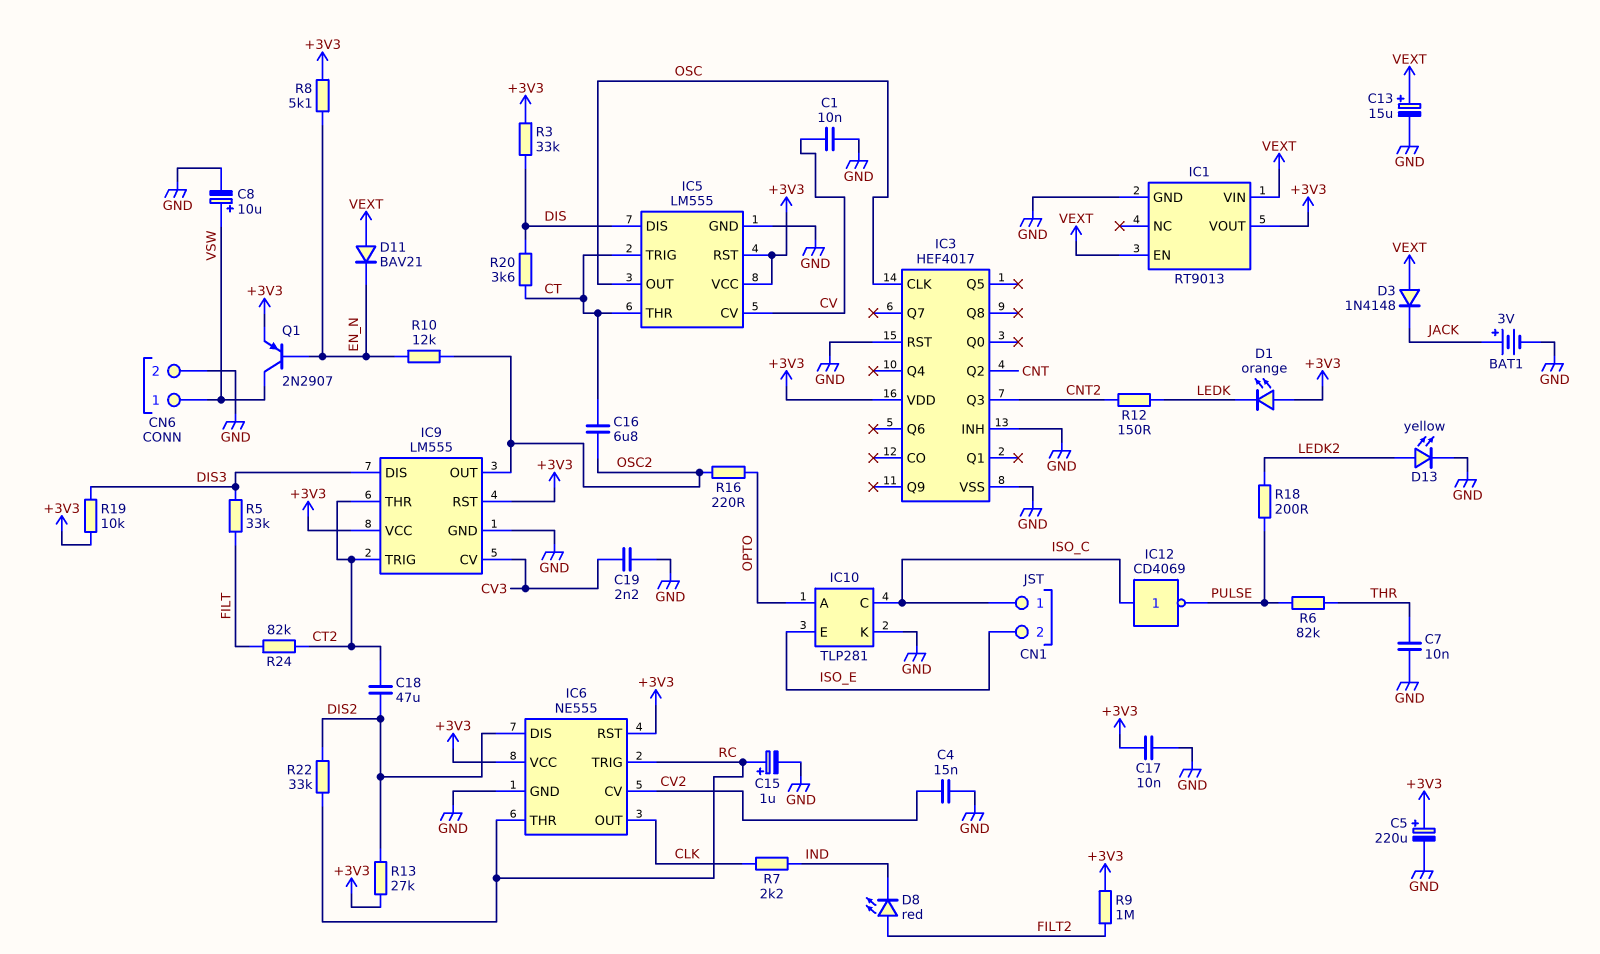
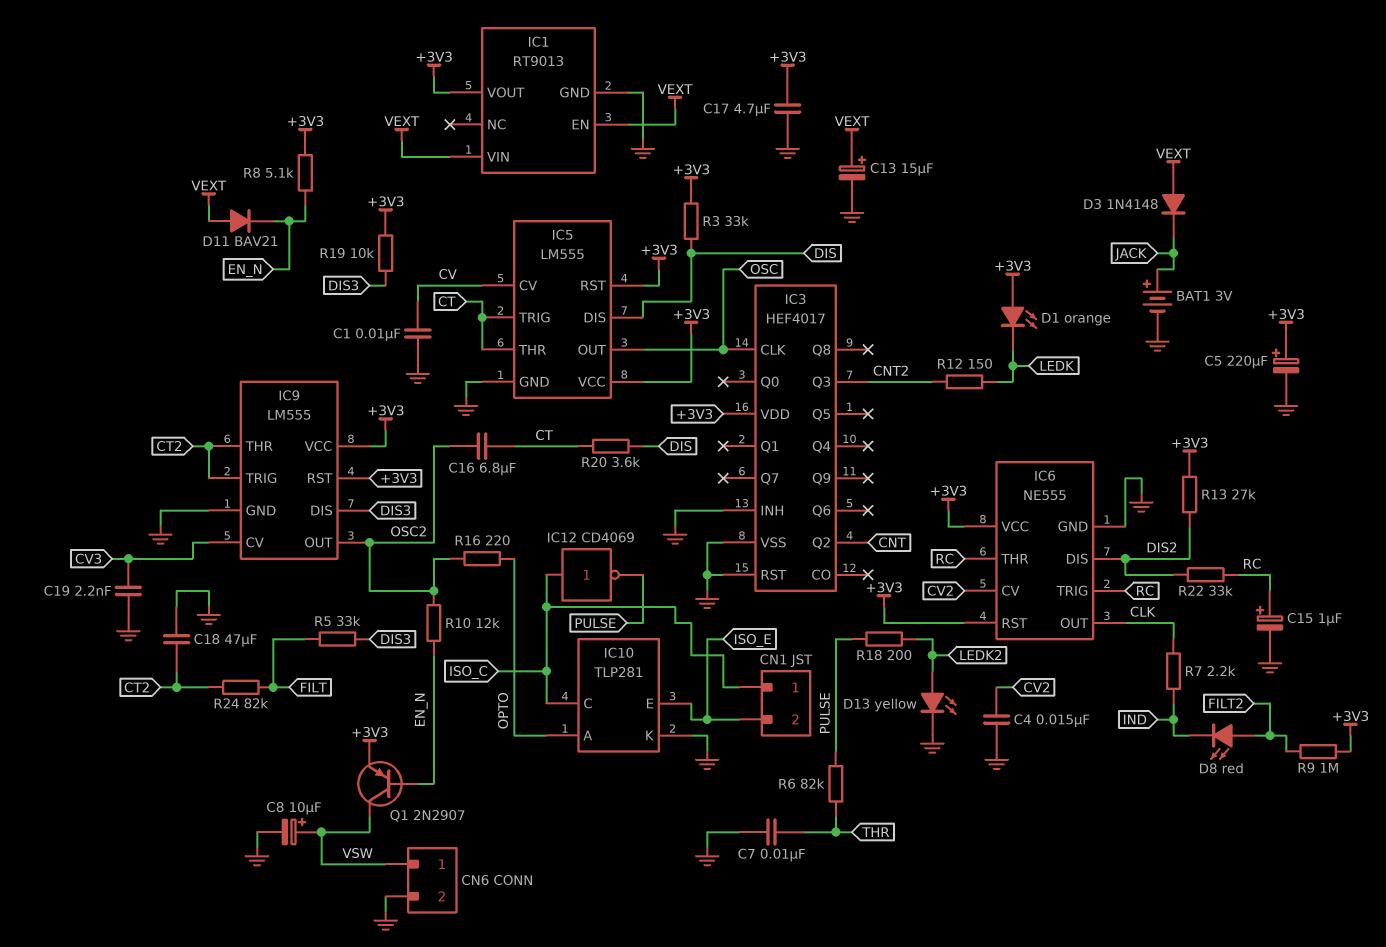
C17: 10nF (+3V3, GND) -> 4.7uF (+3V3, GND)
C18: 47uF (CT2, DIS2) -> 47uF (CT2, GND)

